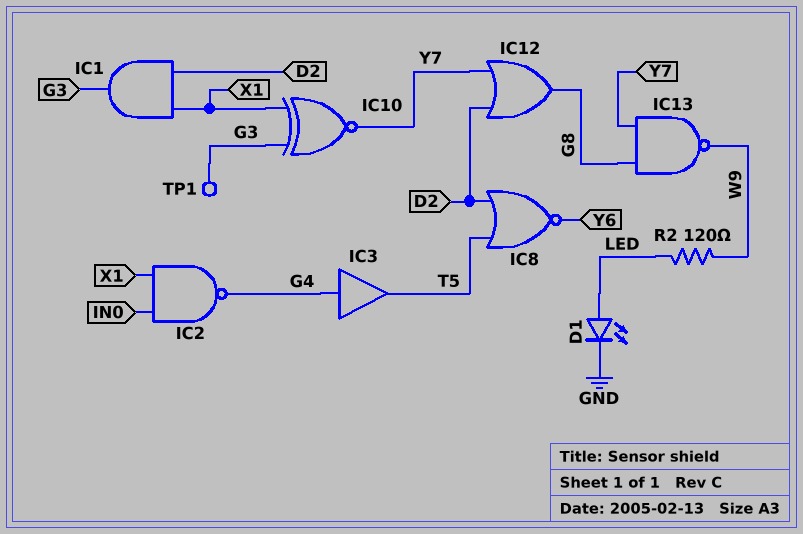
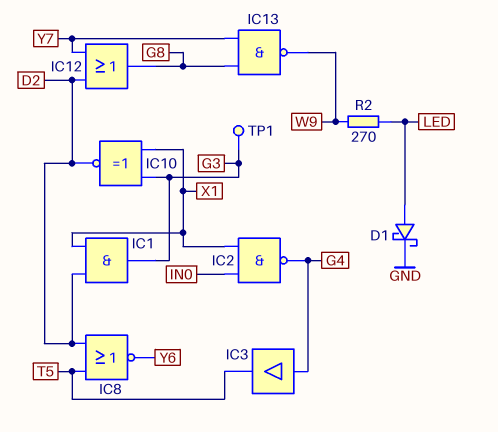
D1: LED (A LED, K GND) -> schottky (A LED, K GND)
IC10: XNOR (in G3, in X1, out Y7) -> XNOR (in G3, in X1, out D2)
R2: 120 (LED, W9) -> 270 (LED, W9)

